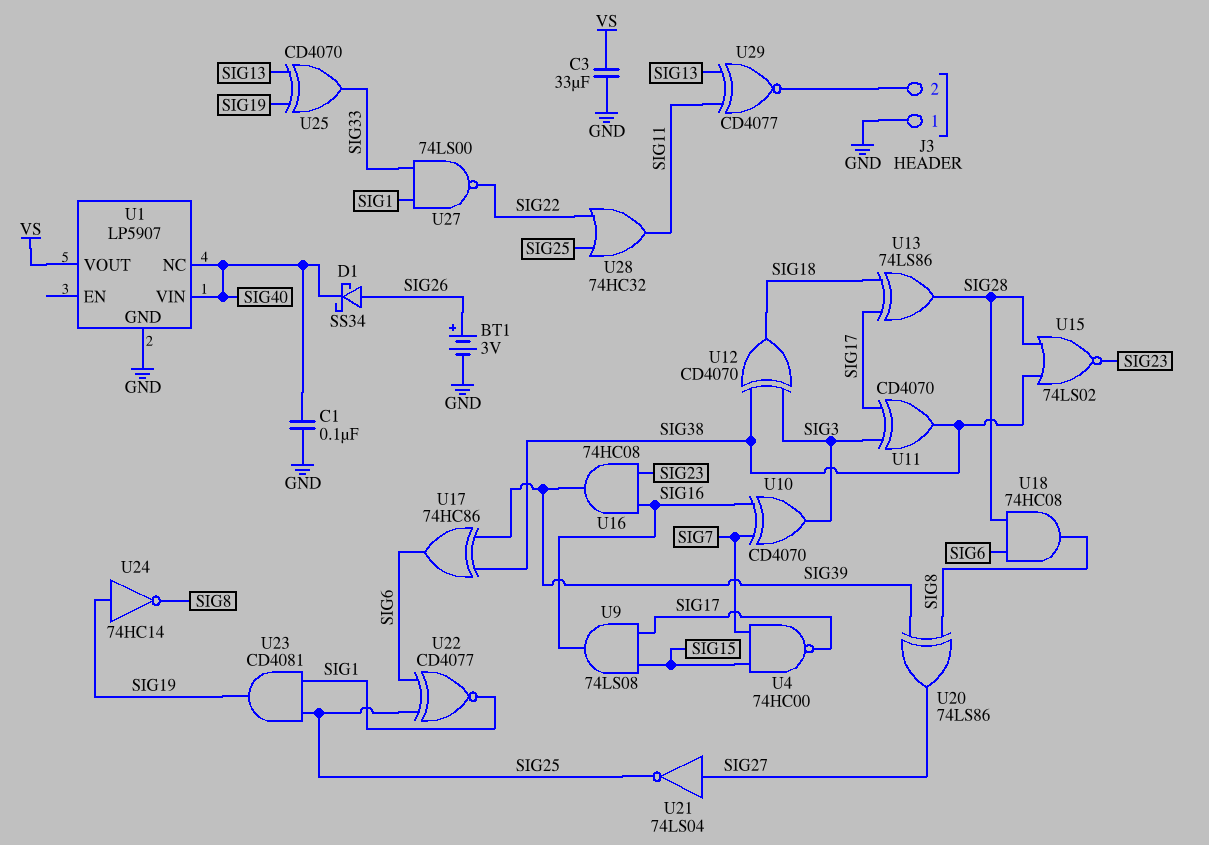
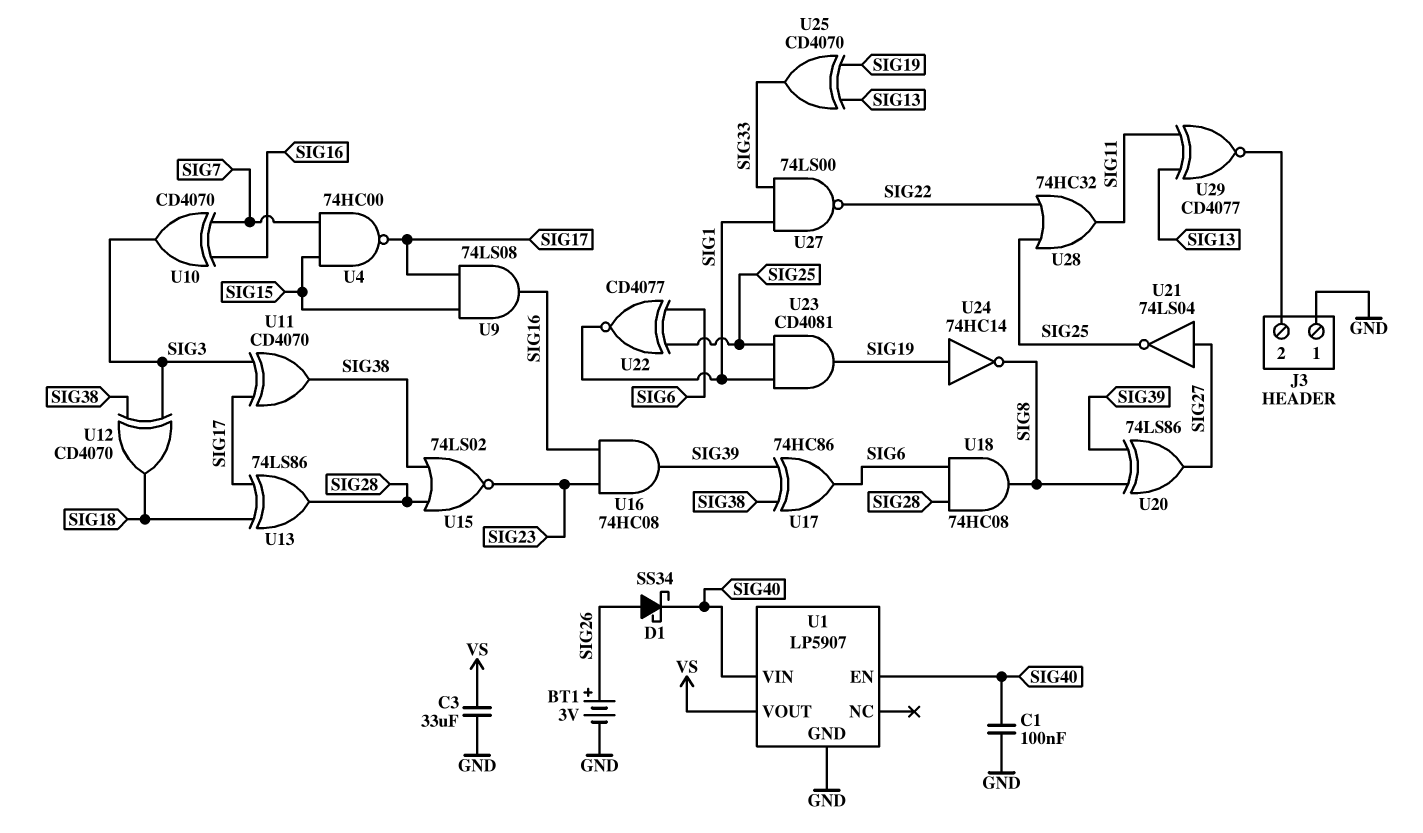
U1 pin EN: none -> SIG40
U1 pin NC: SIG40 -> none

